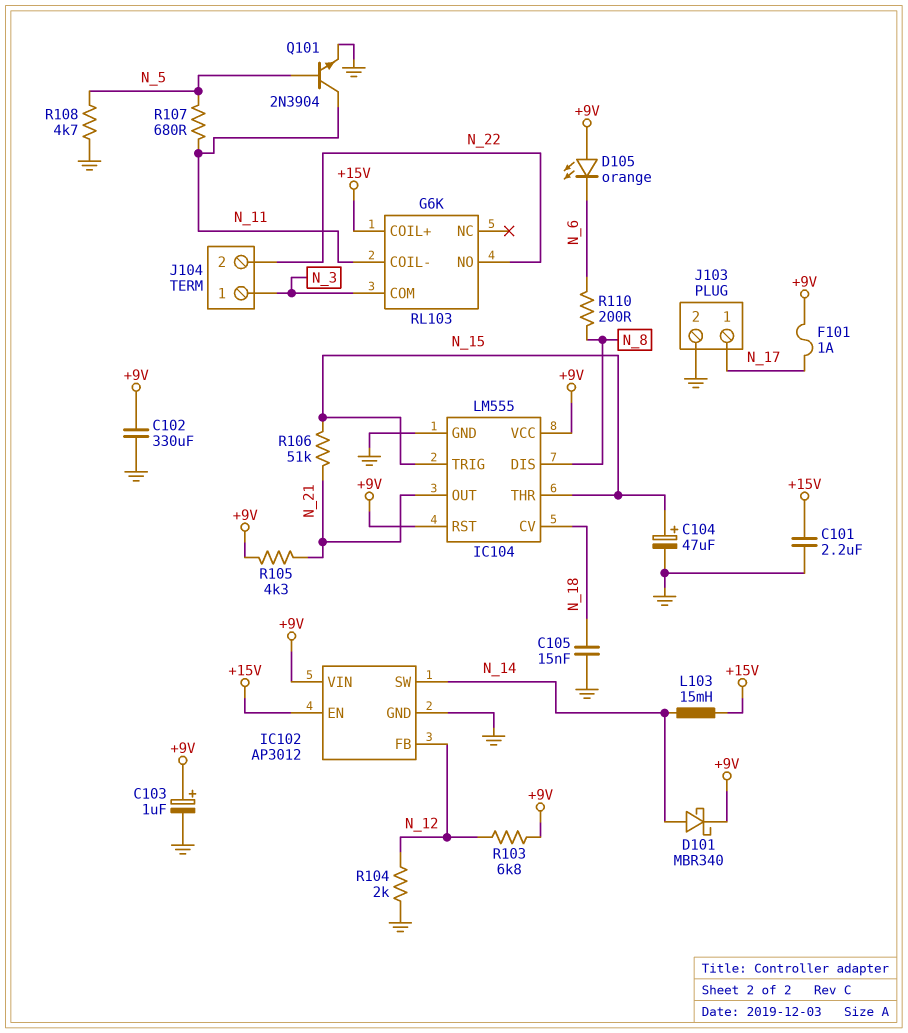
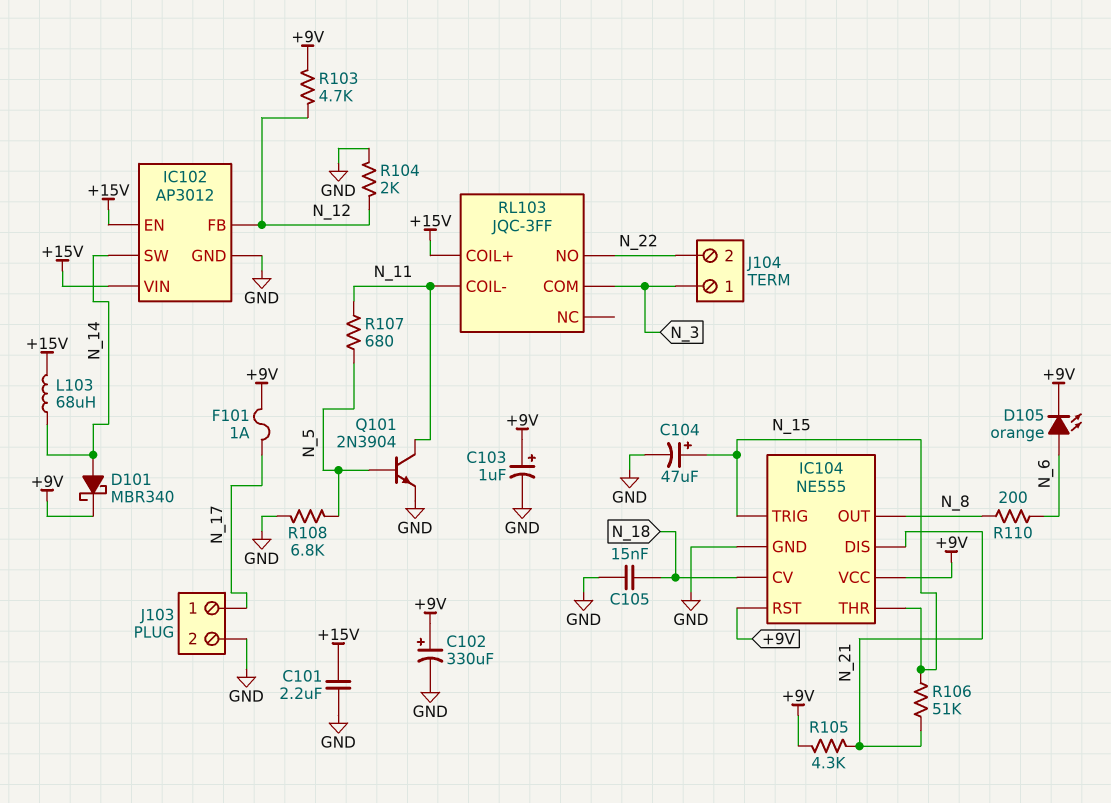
C102: 330uF (+9V, GND) -> 330uF (plus +9V, minus GND)
D105: LED orange (A +9V, K N_6) -> LED orange (A N_6, K +9V)
IC102 pin VIN: +9V -> +15V
IC104: LM555 -> NE555
IC104 pin DIS: N_8 -> N_21
IC104 pin OUT: N_21 -> N_8
L103: 15mH (+15V, N_14) -> 68uH (+15V, N_14)
R103: 6.8k (+9V, N_12) -> 4.7k (+9V, N_12)
R108: 4.7k (GND, N_5) -> 6.8k (GND, N_5)
RL103: G6K -> JQC-3FF

